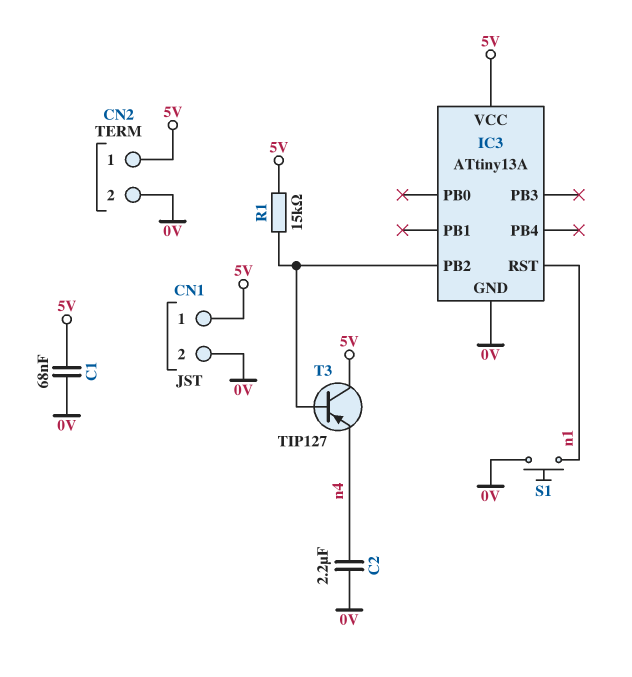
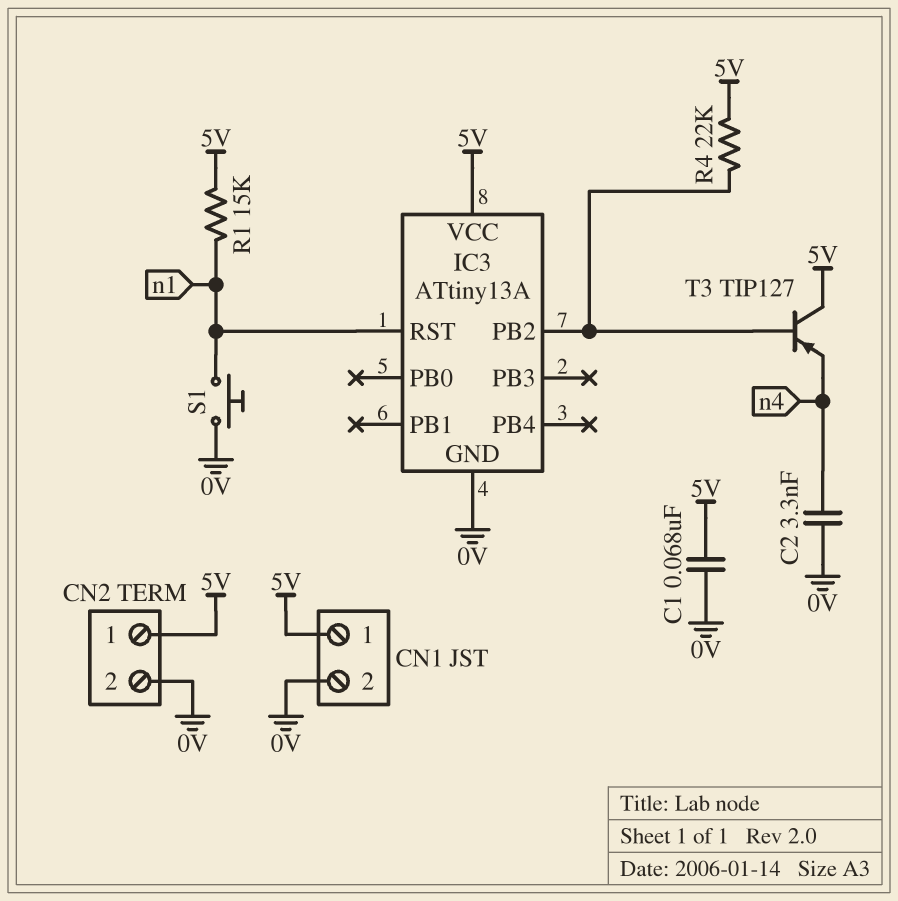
C2: 2.2uF (0V, n4) -> 3.3nF (0V, n4)
R1: 15k (5V, IC3/PB2) -> 15k (5V, n1)
R4: none -> 22k (5V, IC3/PB2)

